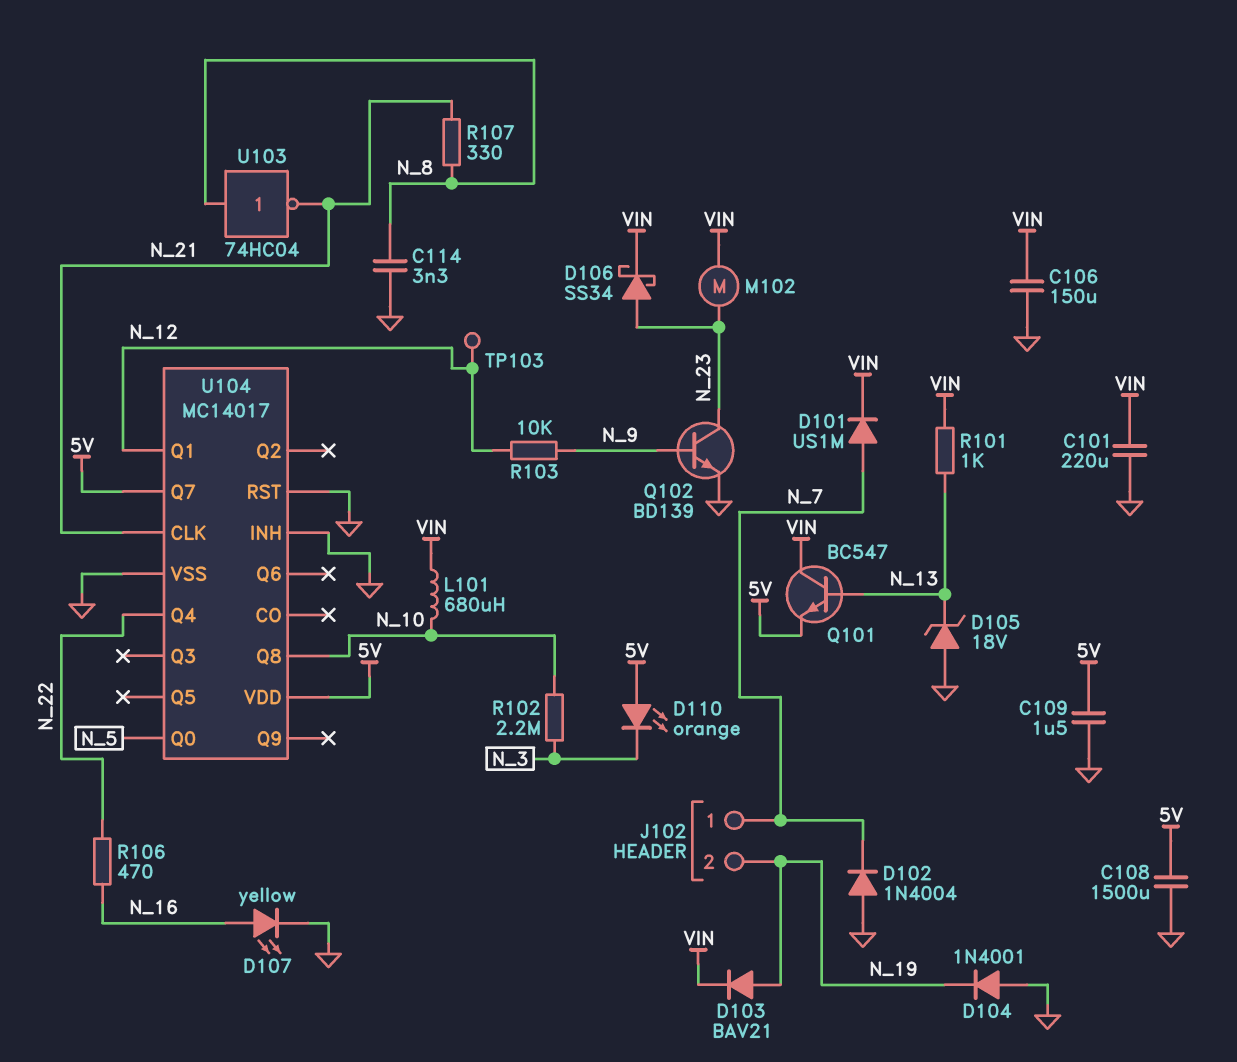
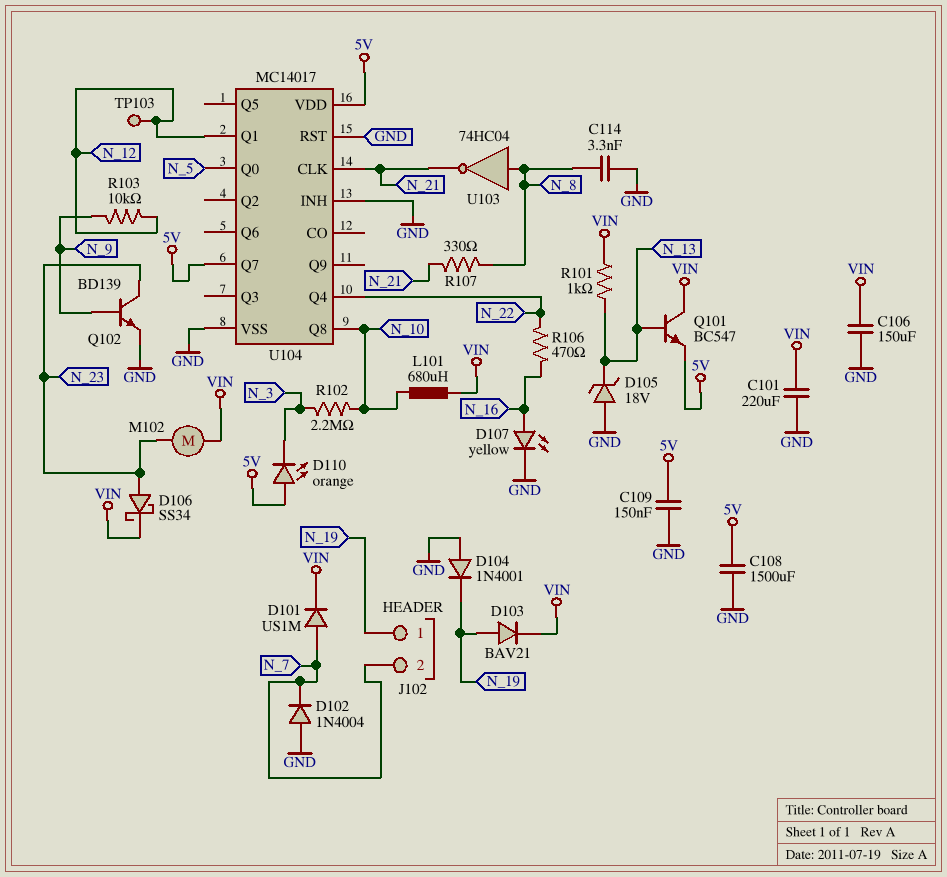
C109: 1.5uF (5V, GND) -> 150nF (5V, GND)
J102 pin 1: N_7 -> N_19
J102 pin 2: N_19 -> N_7

